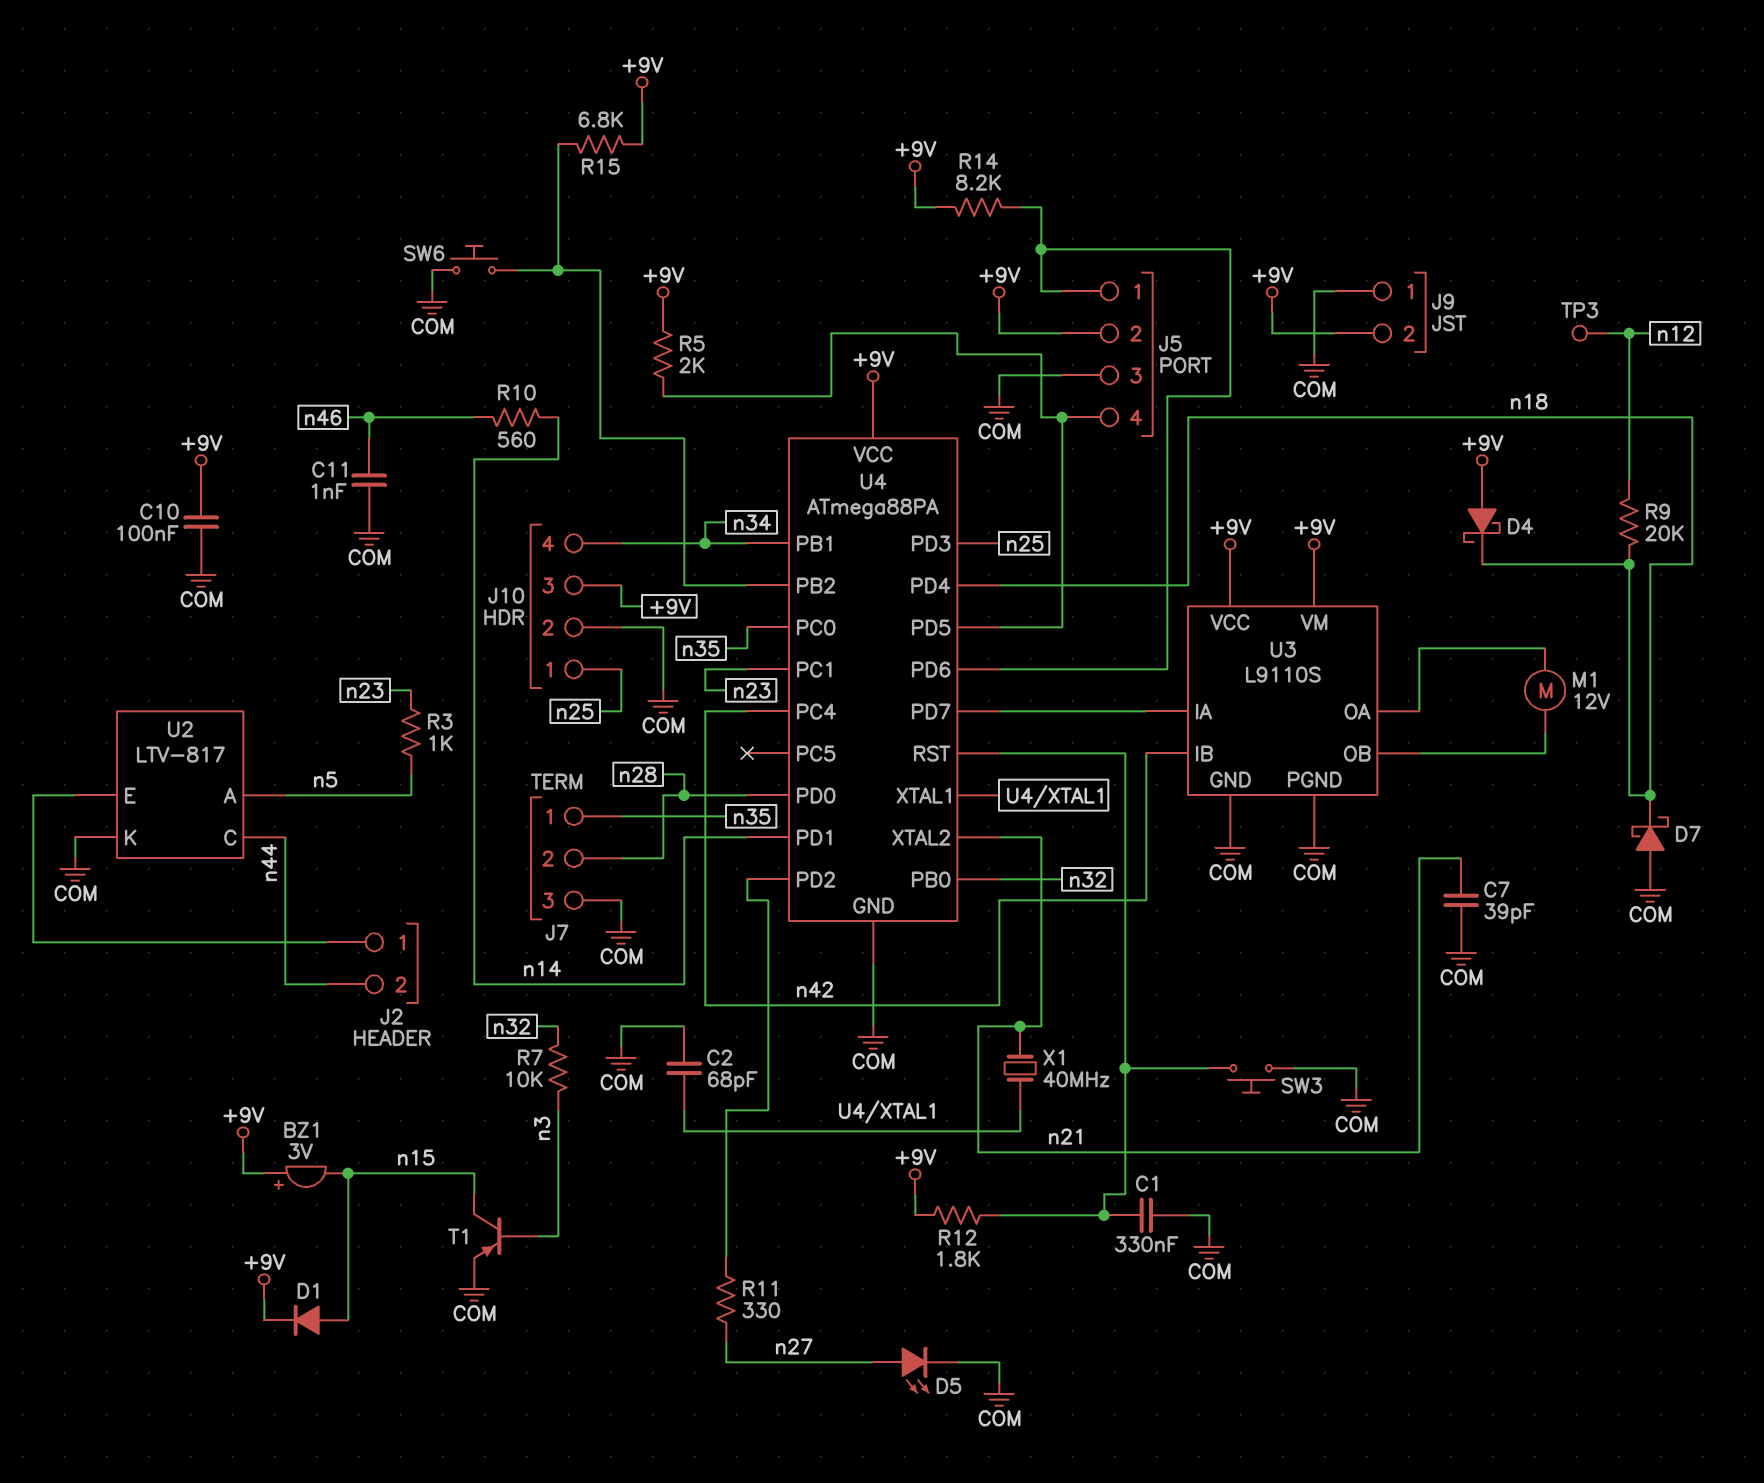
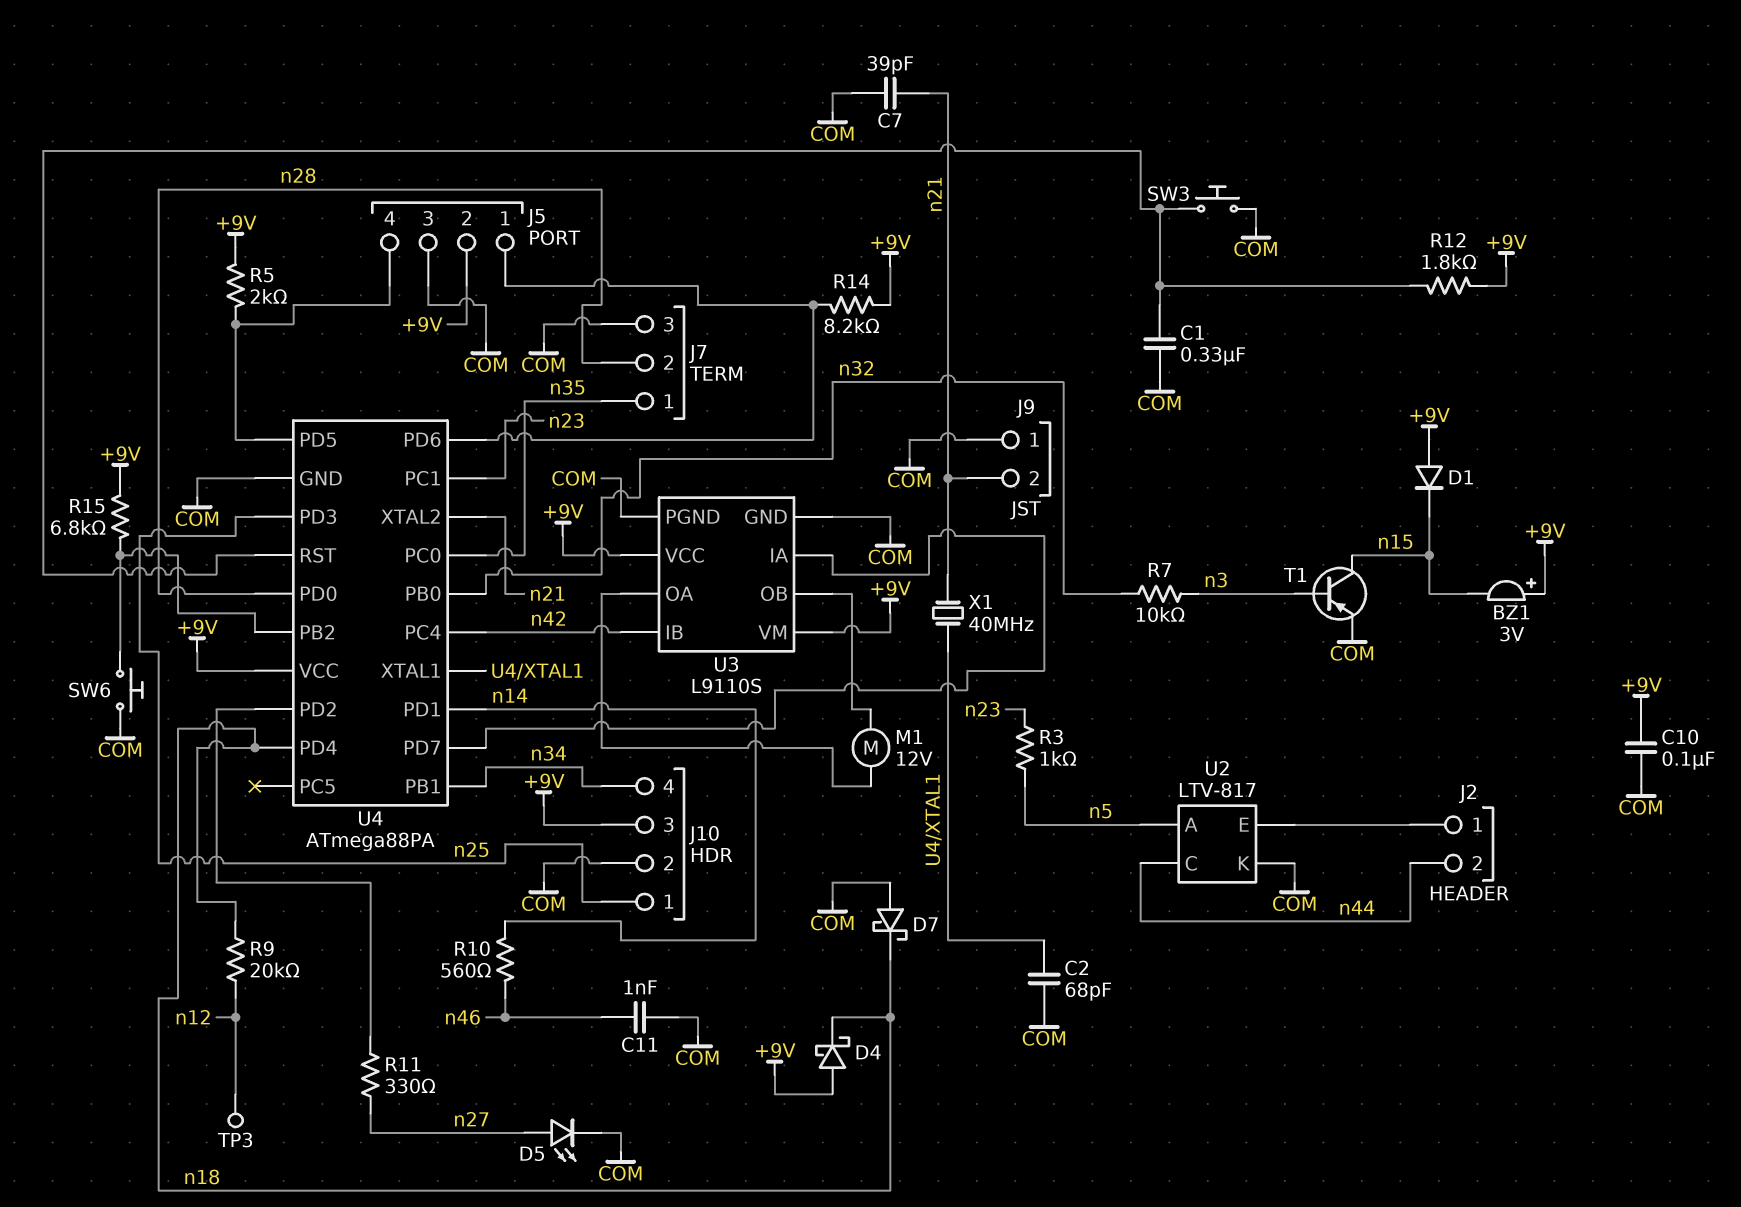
D1: diode (A n15, K +9V) -> diode (A +9V, K n15)
J9 pin 2: +9V -> n21

